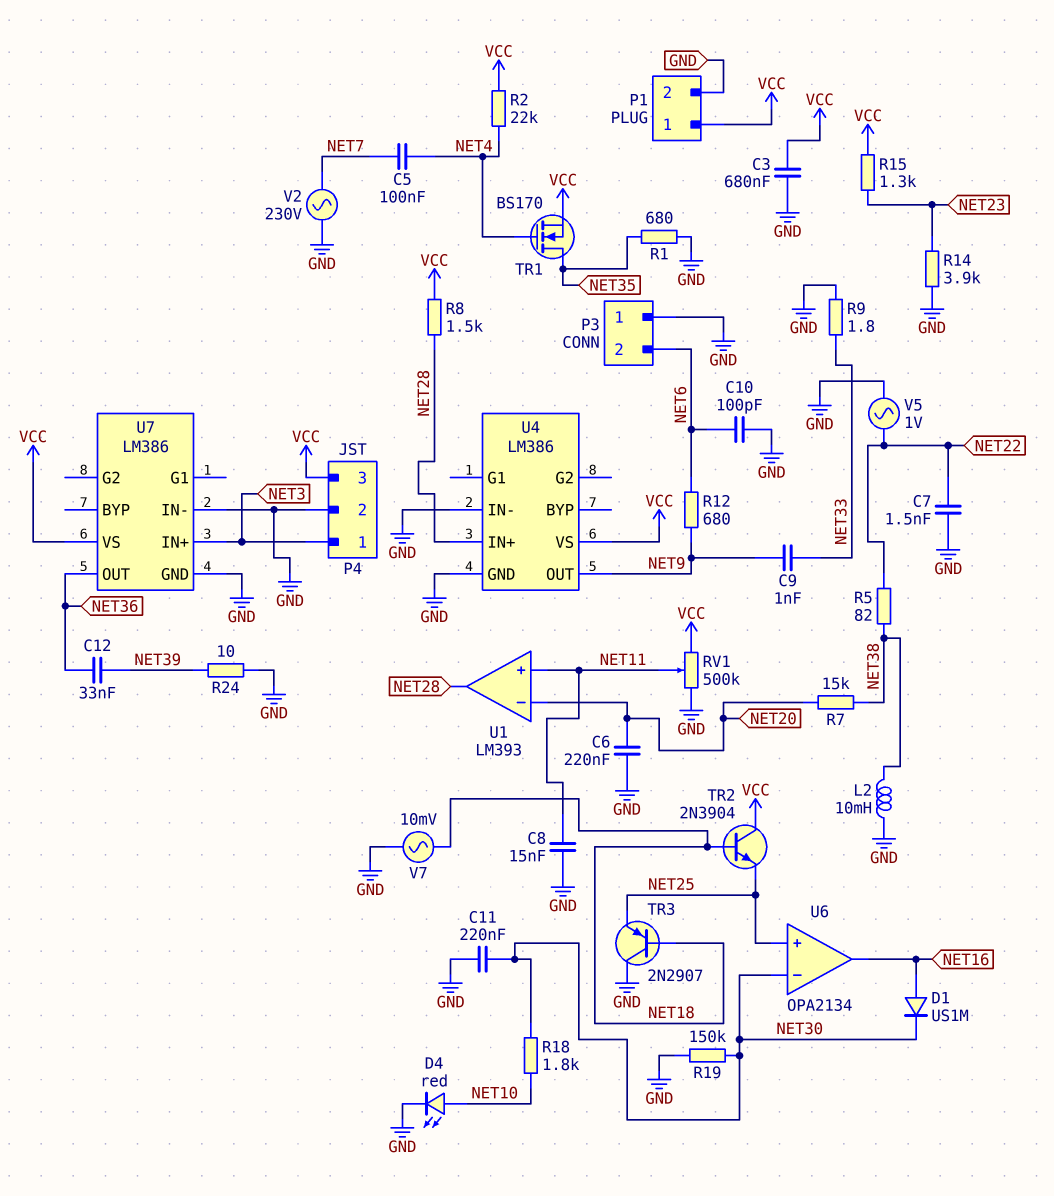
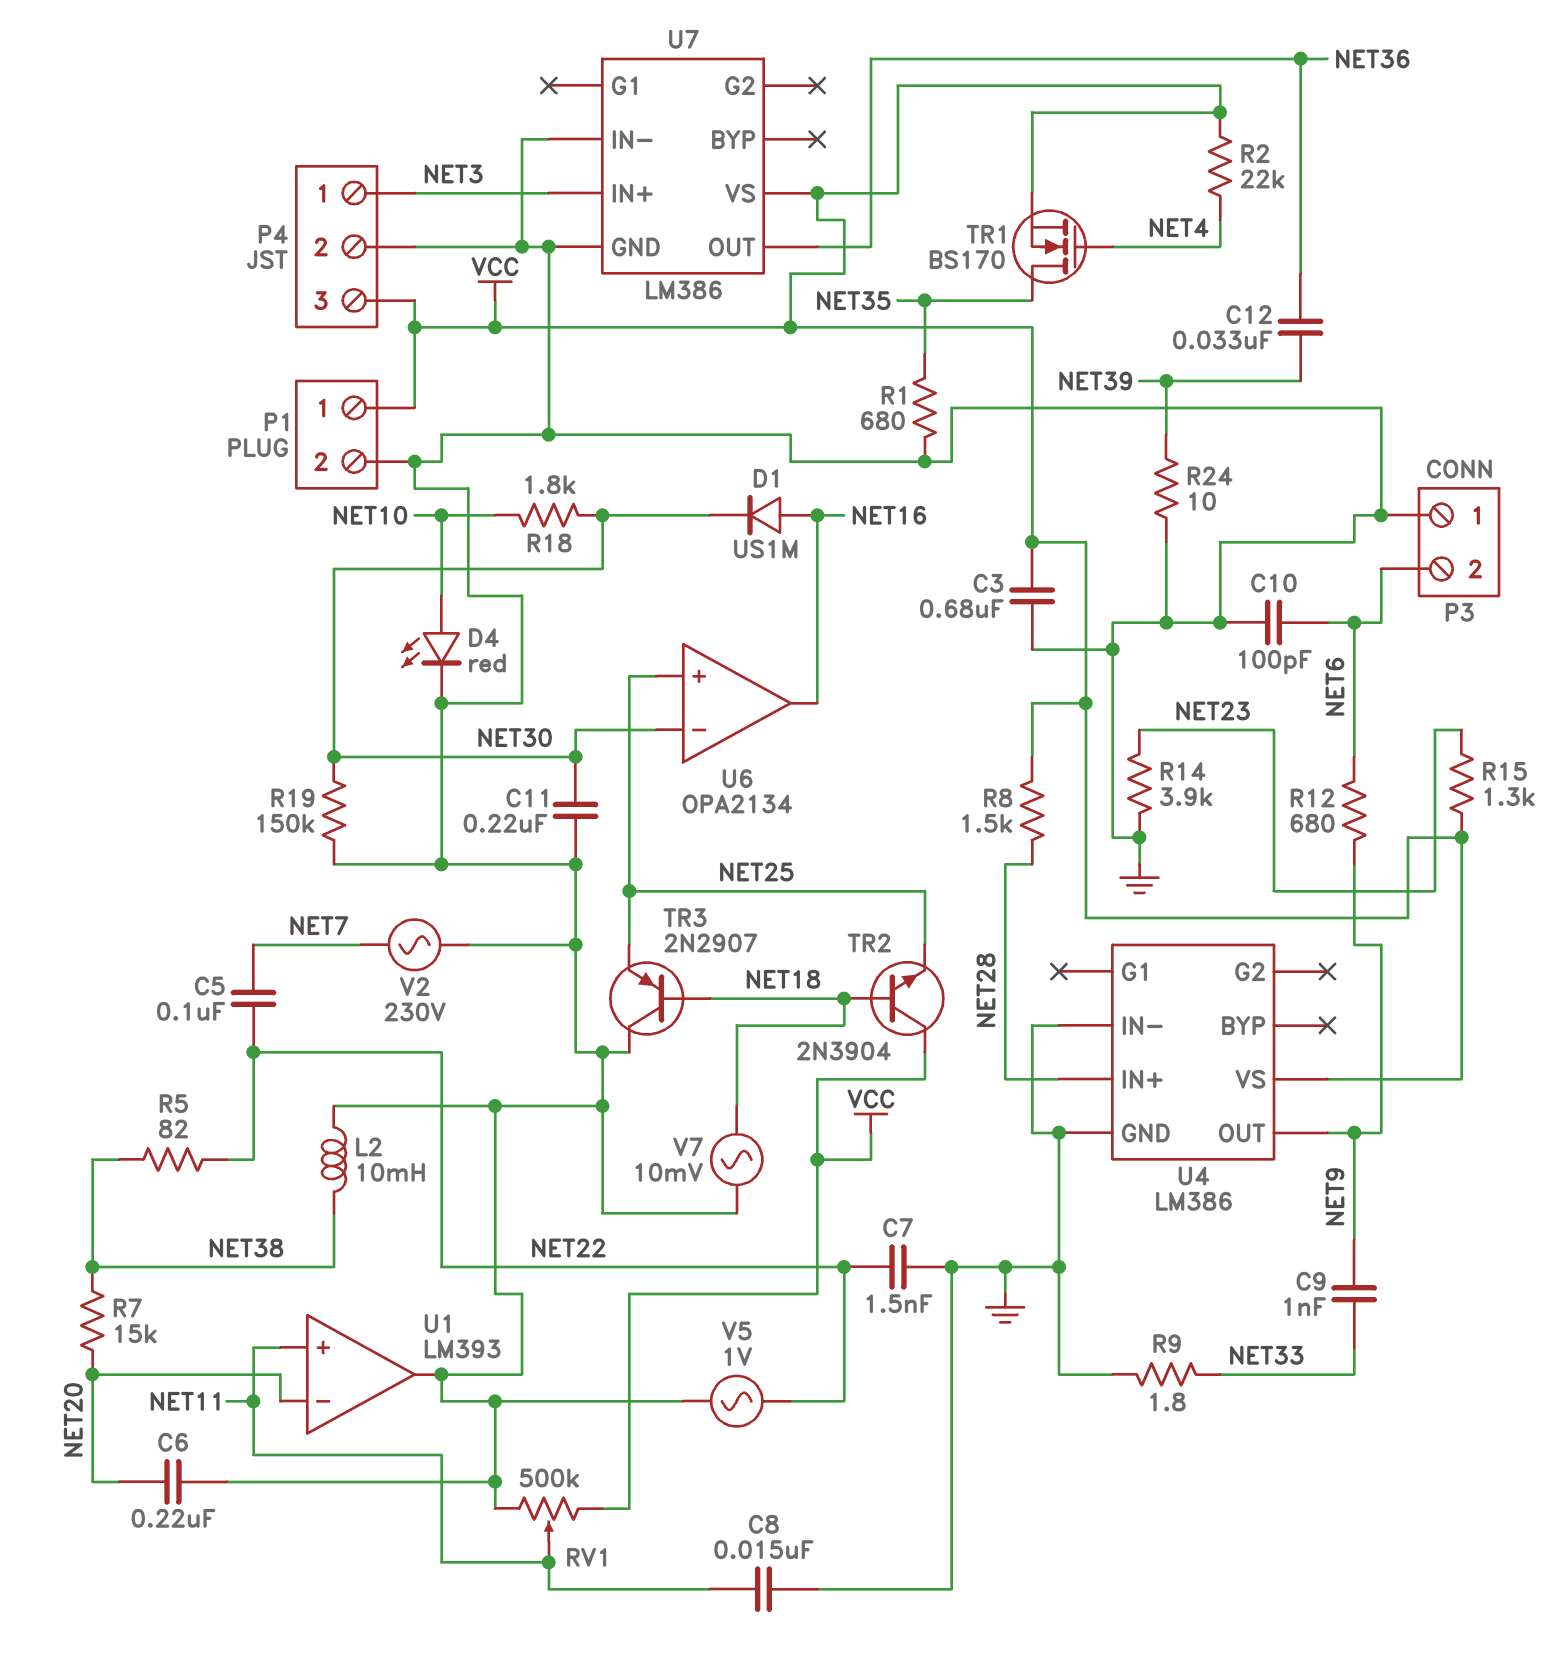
C5: 100nF (NET4, NET7) -> 100nF (NET7, NET22)
U1 pin out: NET28 -> GND

